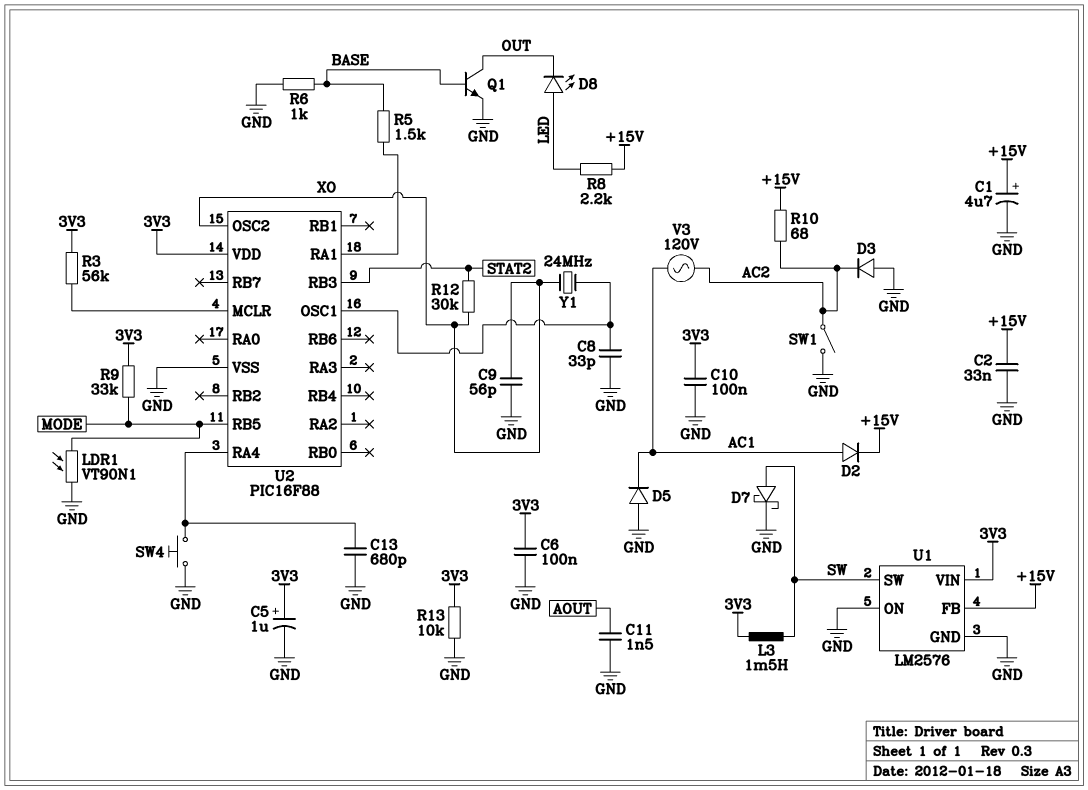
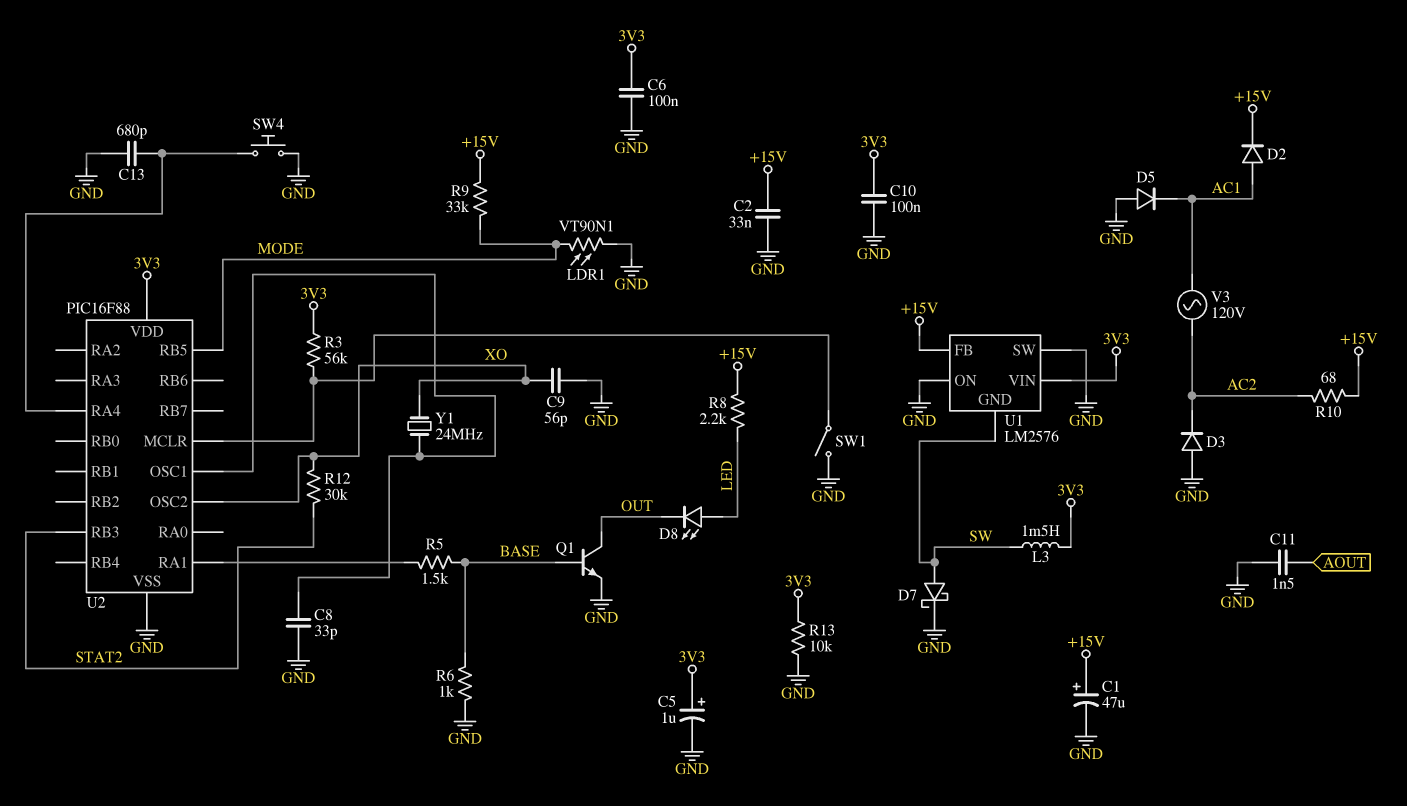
C1: 4.7uF (plus +15V, minus GND) -> 47uF (plus +15V, minus GND)
R9: 33k (3V3, MODE) -> 33k (+15V, MODE)
SW1: switch (AC2, GND) -> switch (GND, U2/MCLR)
U1 pin GND: GND -> SW
U1 pin SW: SW -> GND

